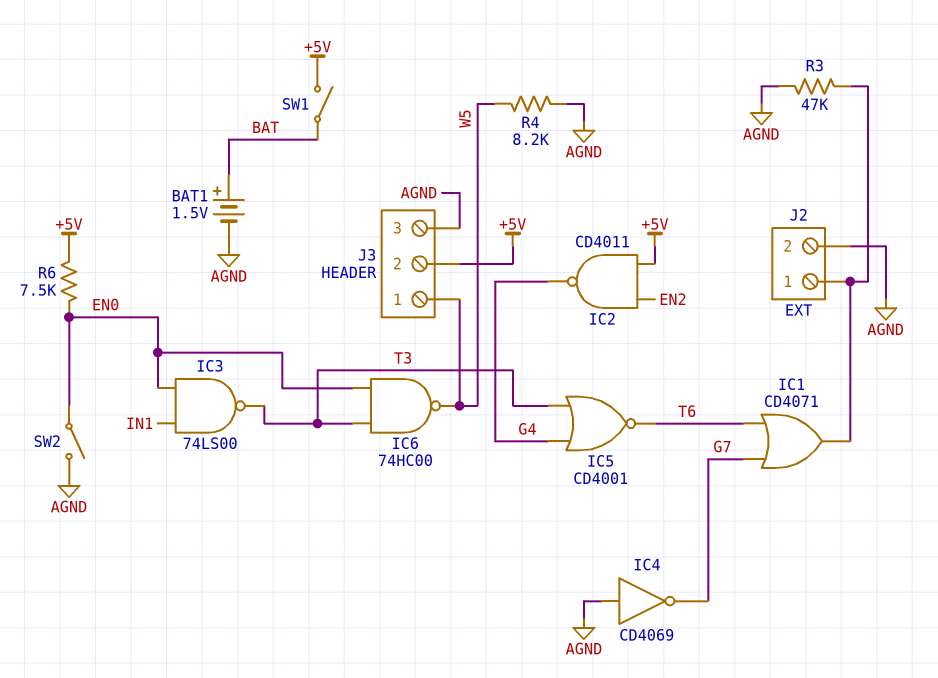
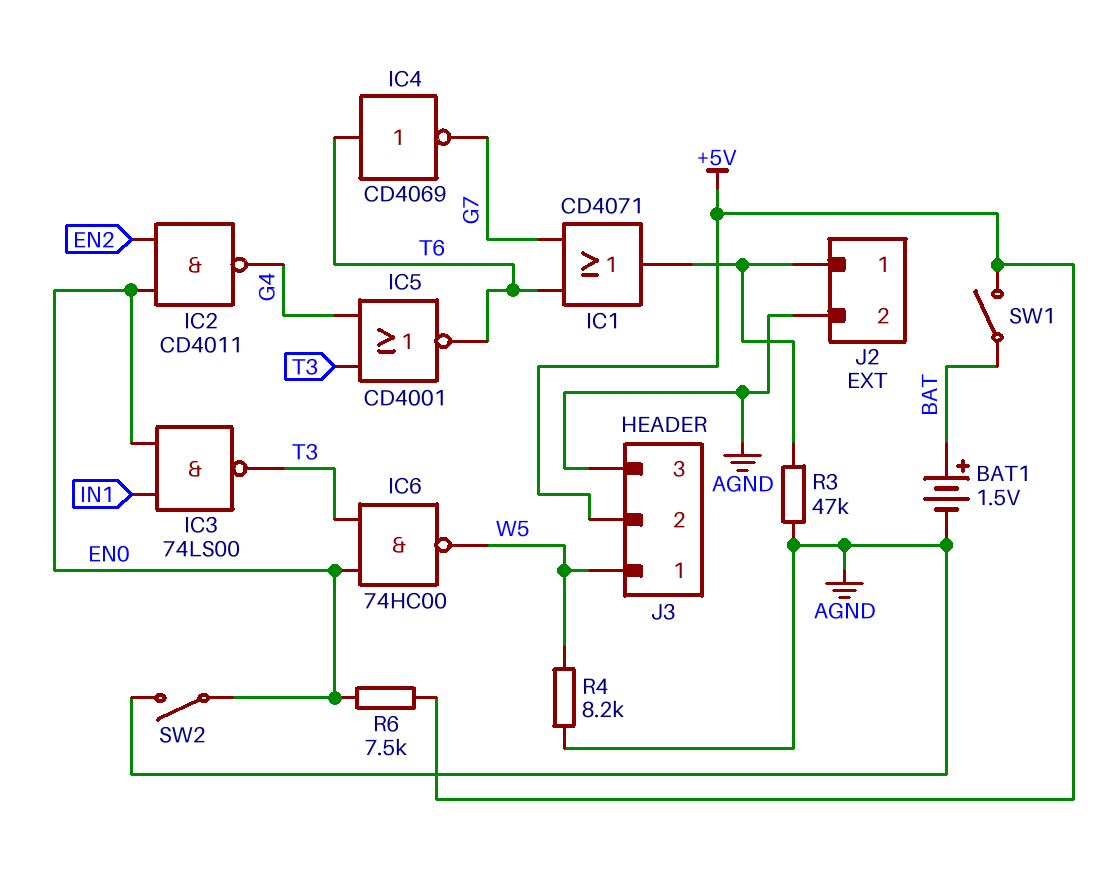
IC2: NAND CD4011 (in +5V, in EN2, out G4) -> NAND CD4011 (in EN0, in EN2, out G4)
IC4: NOT CD4069 (in AGND, out G7) -> NOT CD4069 (in T6, out G7)

